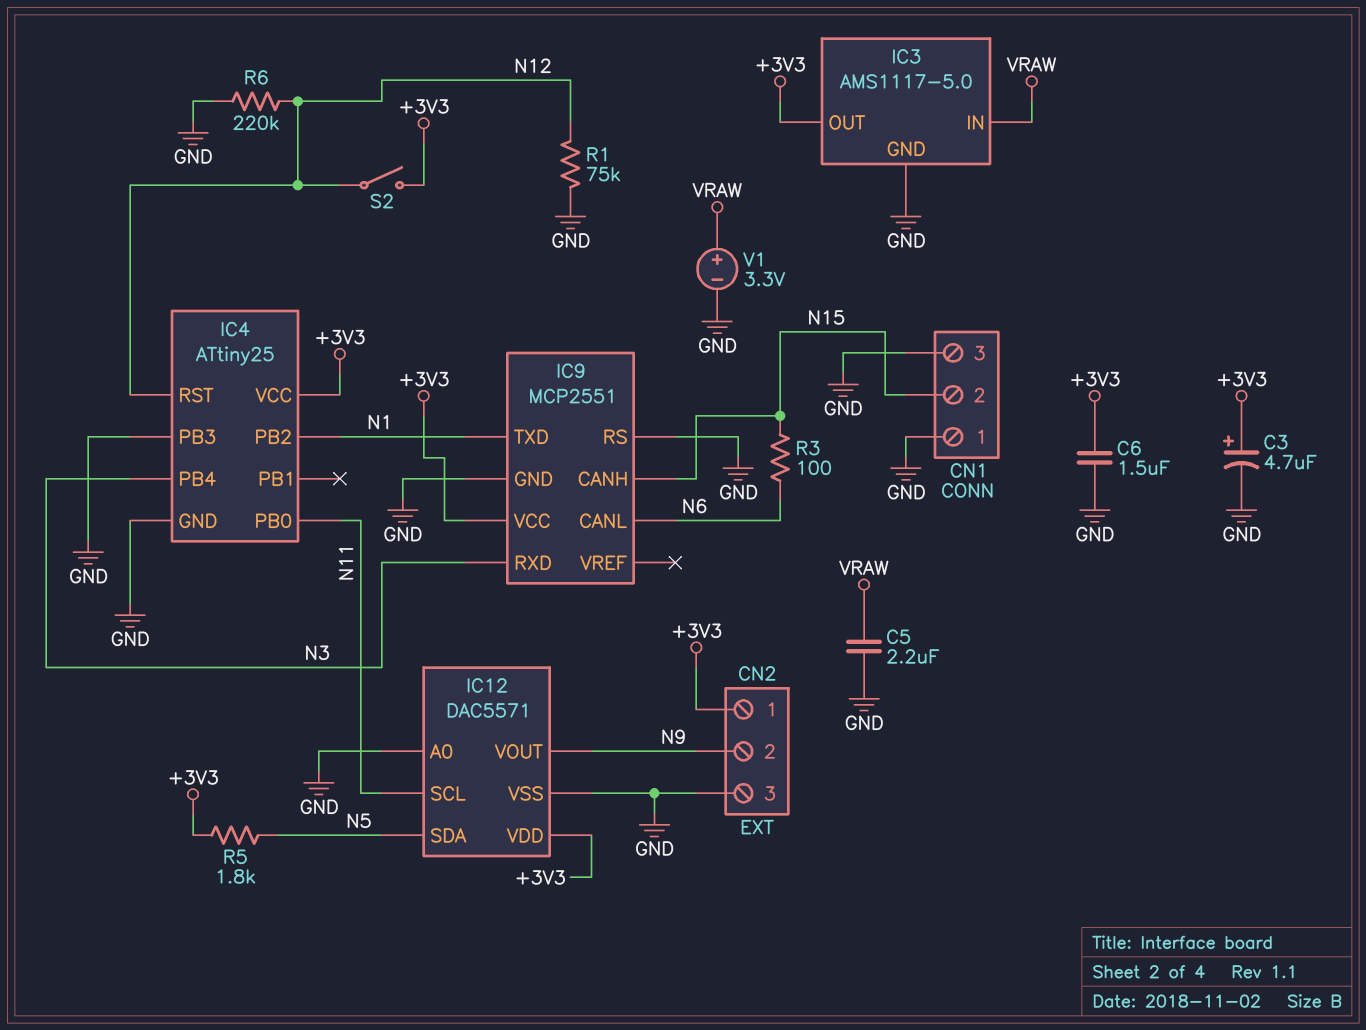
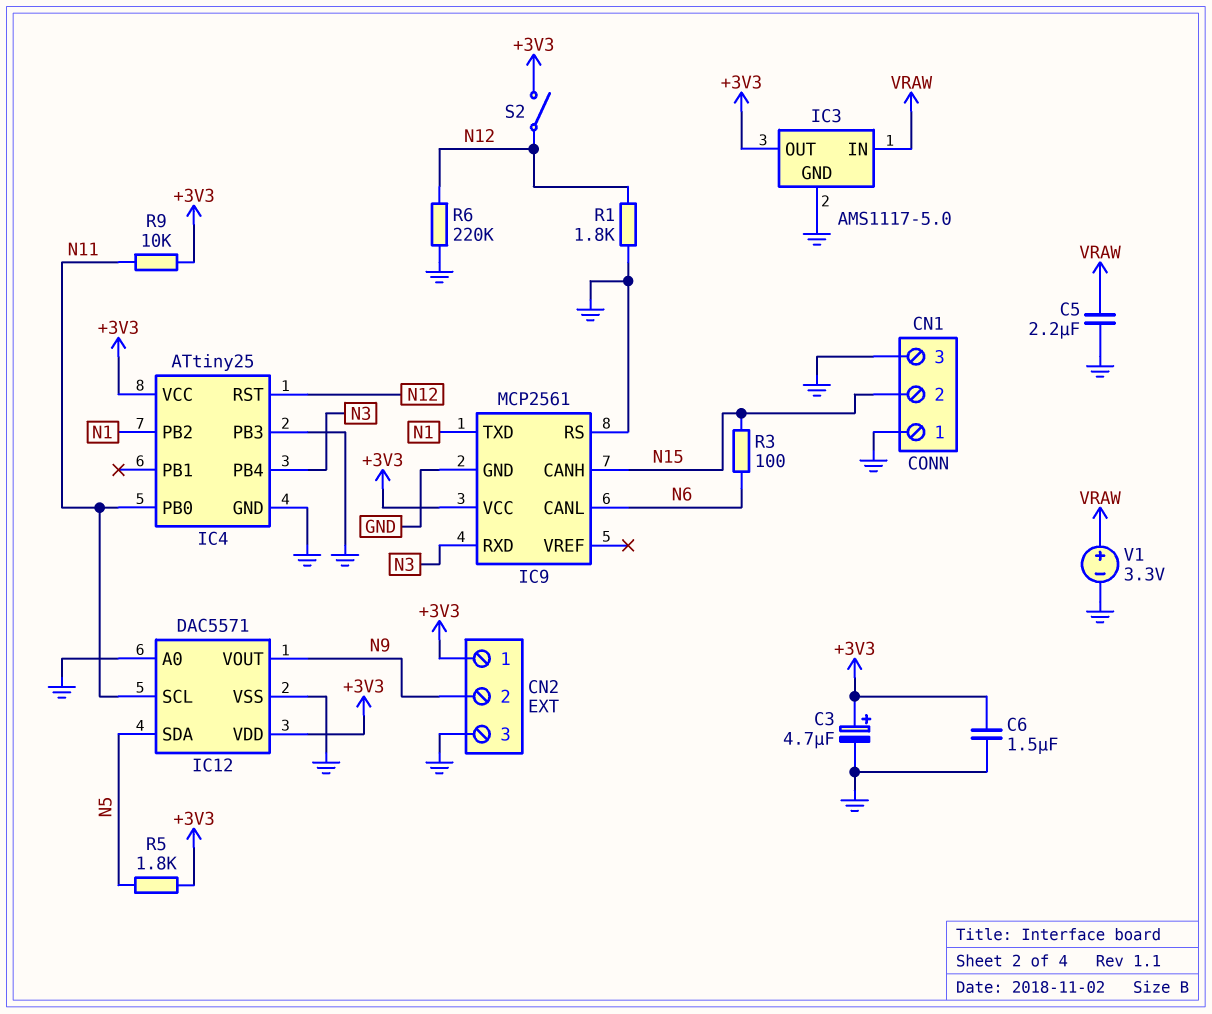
IC9: MCP2551 -> MCP2561
R1: 75k (GND, N12) -> 1.8k (GND, N12)
R9: none -> 10k (+3V3, N11)

